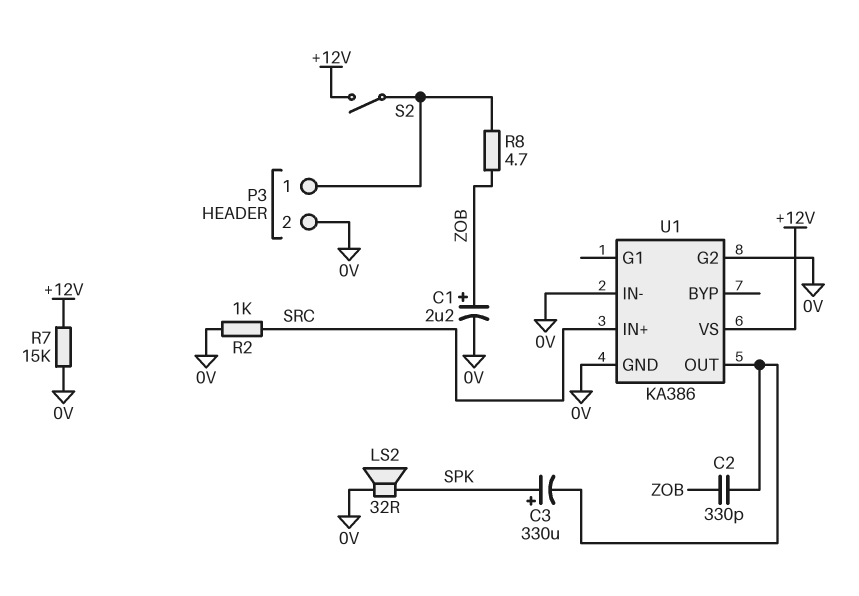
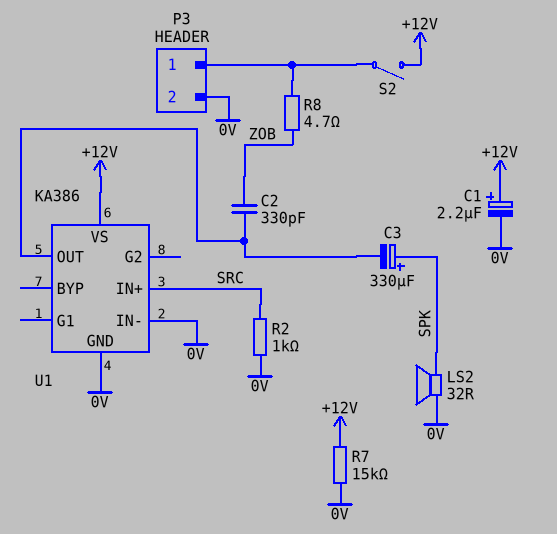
C1: 2.2uF (plus ZOB, minus 0V) -> 2.2uF (plus +12V, minus 0V)
U1 pin G2: 0V -> none

